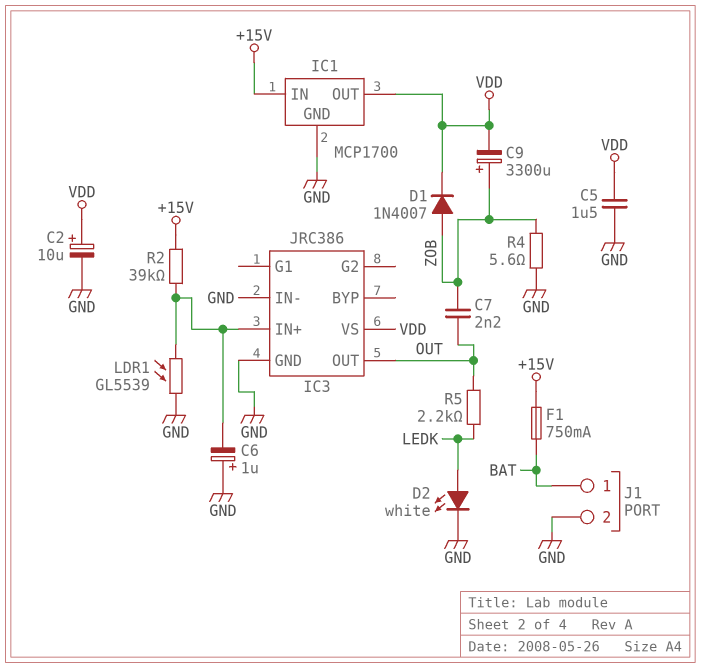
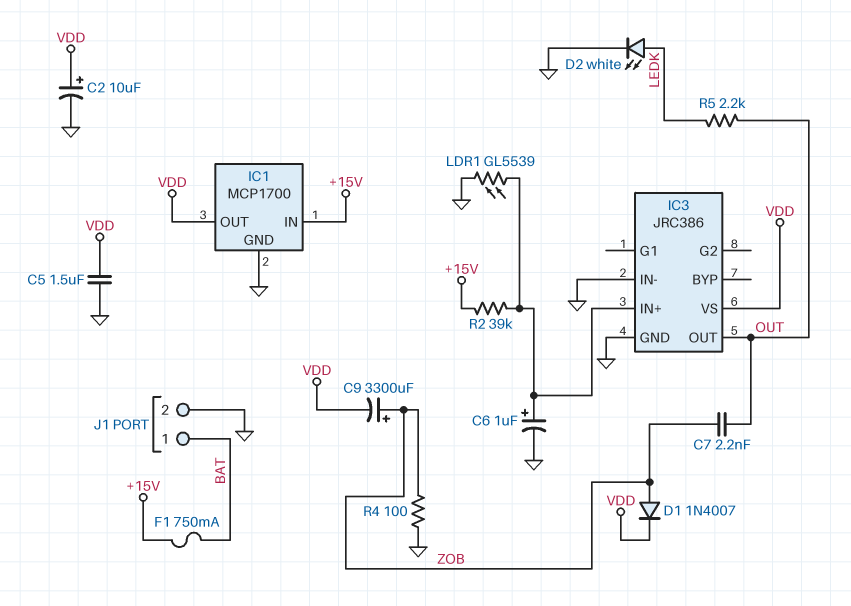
C6: 1uF (plus GND, minus IC3/IN+) -> 1uF (plus IC3/IN+, minus GND)
R4: 5.6 (GND, ZOB) -> 100 (GND, ZOB)

